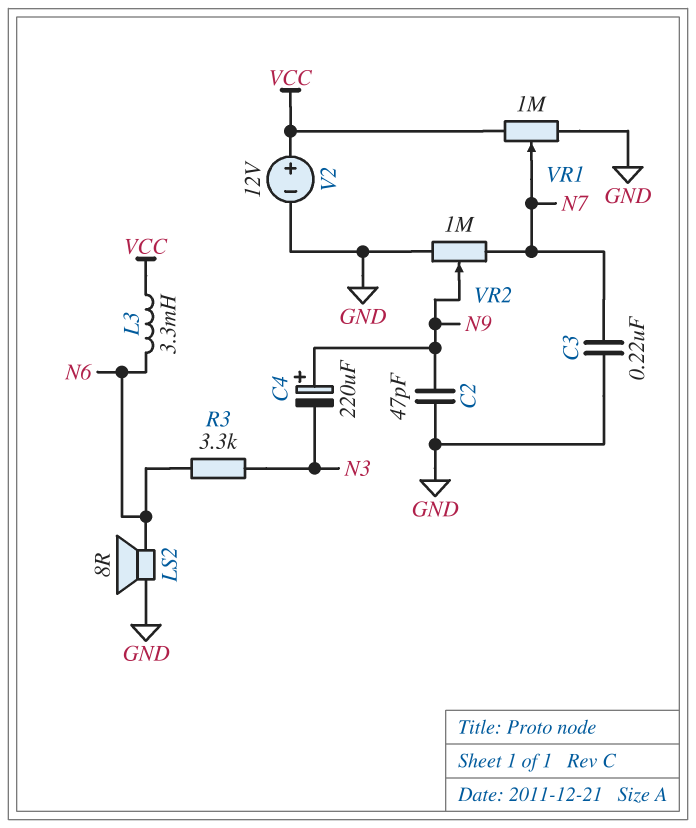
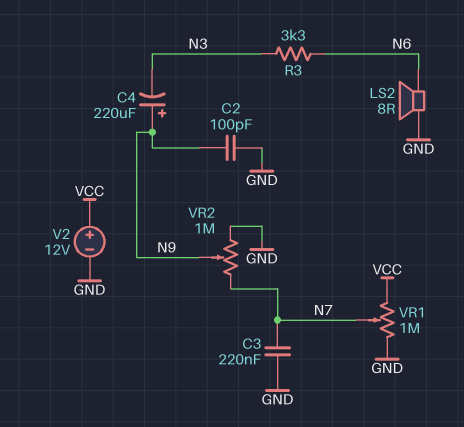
C2: 47pF (GND, N9) -> 100pF (GND, N9)
L3: 3.3mH (N6, VCC) -> none

